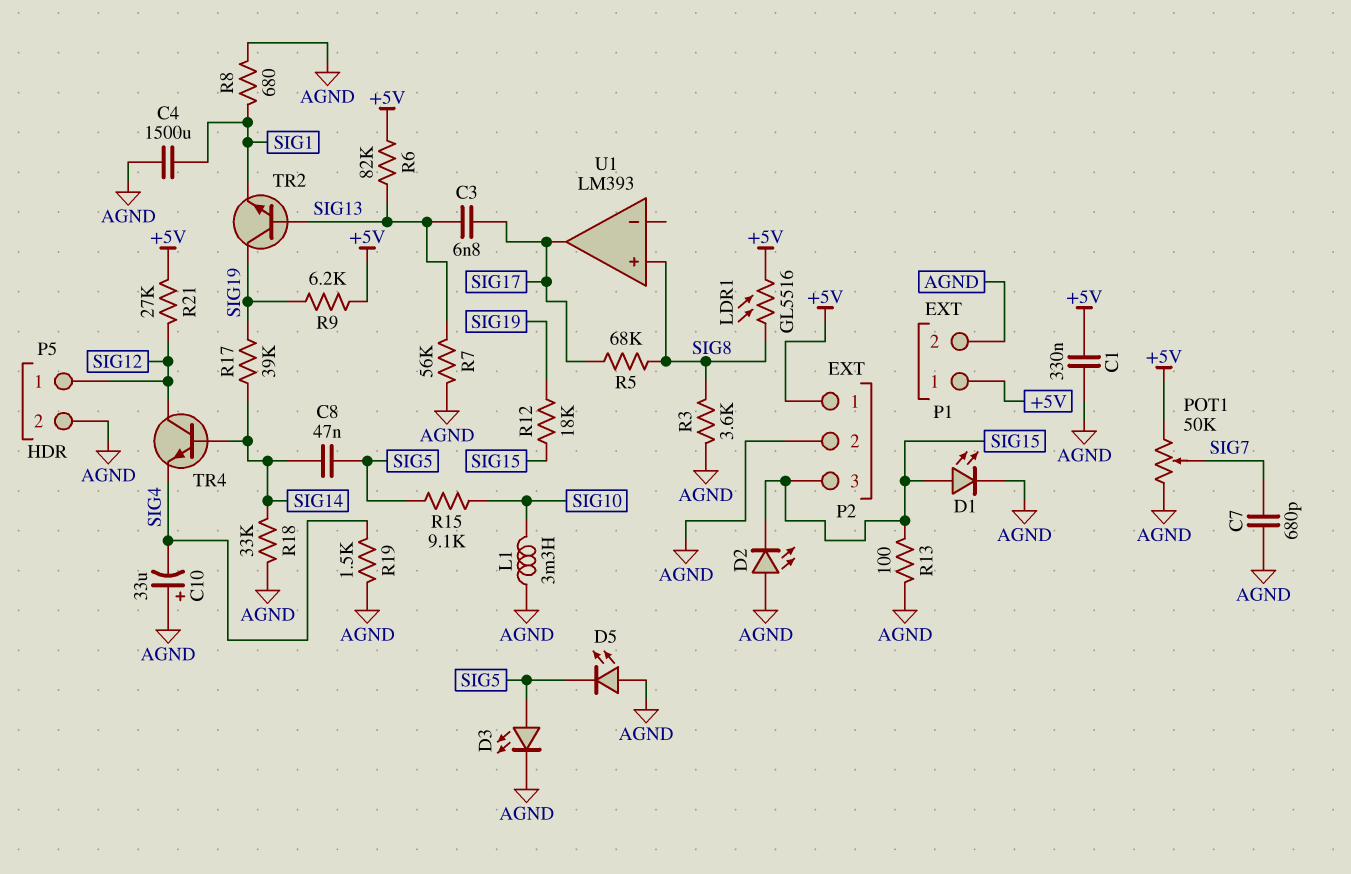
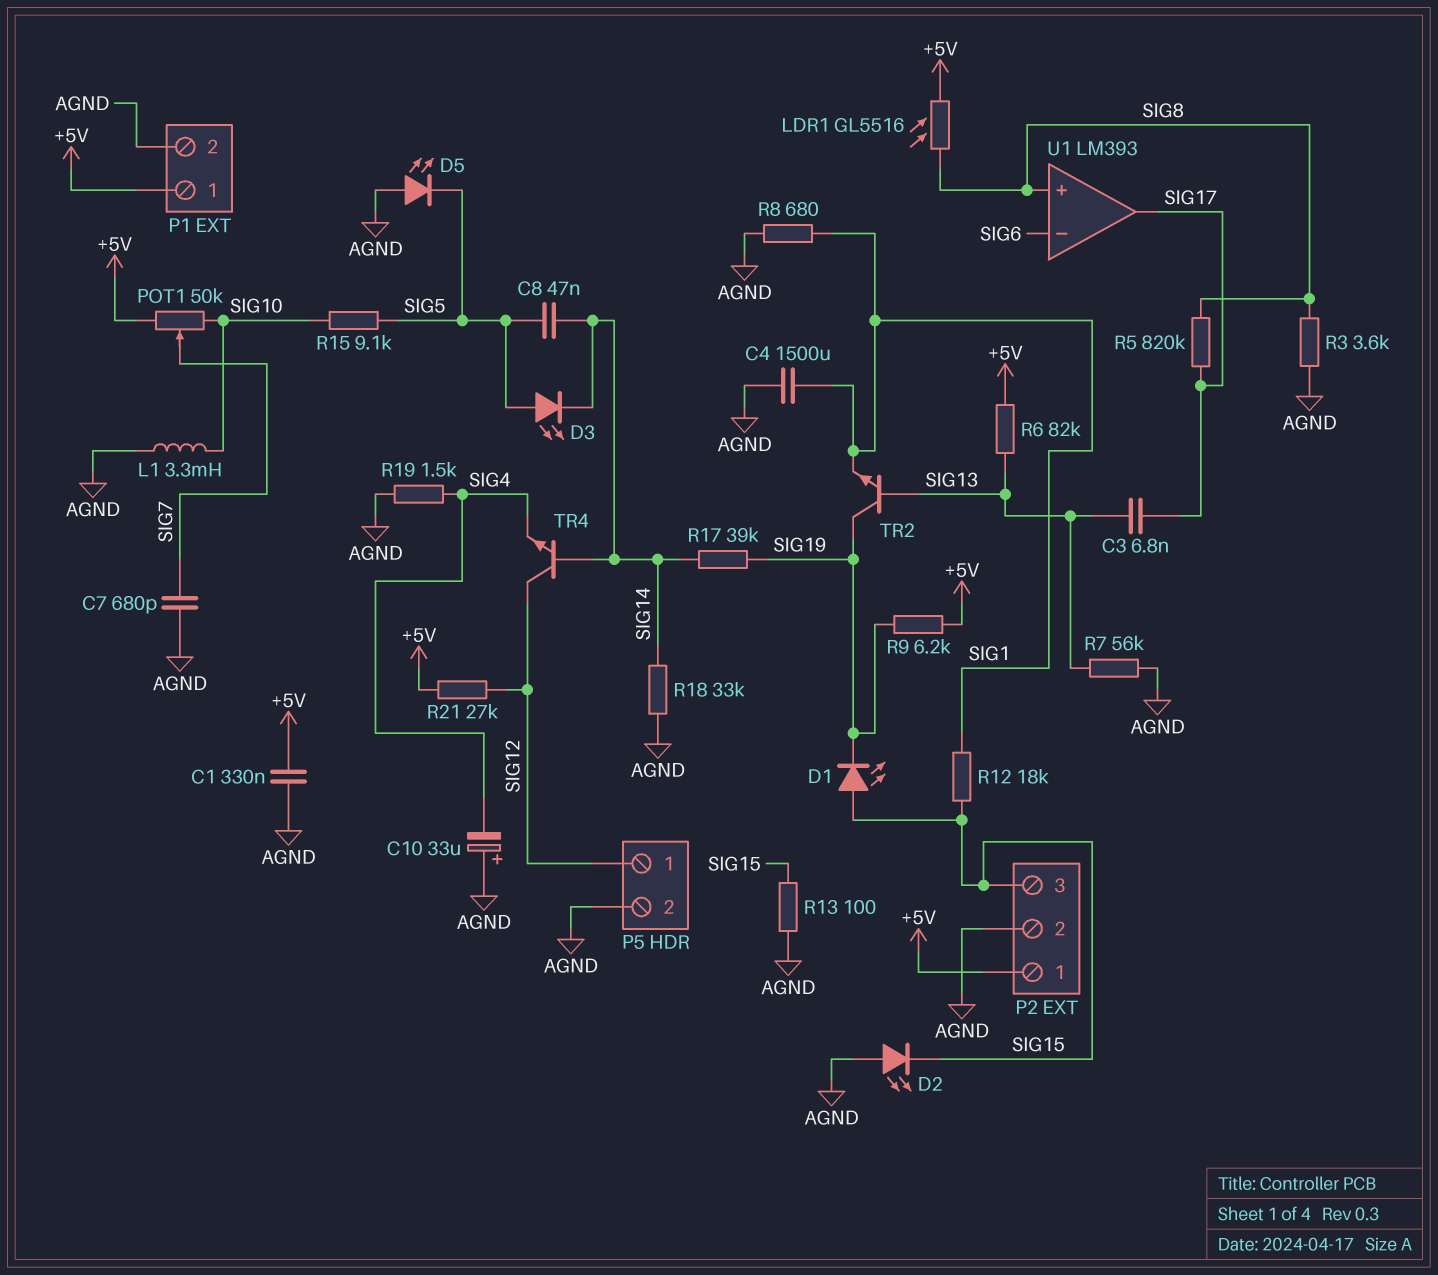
D1: LED (A SIG15, K AGND) -> LED (A SIG15, K SIG19)
D3: LED (A SIG5, K AGND) -> LED (A SIG5, K SIG14)
POT1: 50k (+5V, AGND, wiper SIG7) -> 50k (+5V, SIG10, wiper SIG7)
R5: 68k (SIG8, SIG17) -> 820k (SIG8, SIG17)
R12: 18k (SIG15, SIG19) -> 18k (SIG1, SIG15)
U1 pin in-: none -> SIG6

